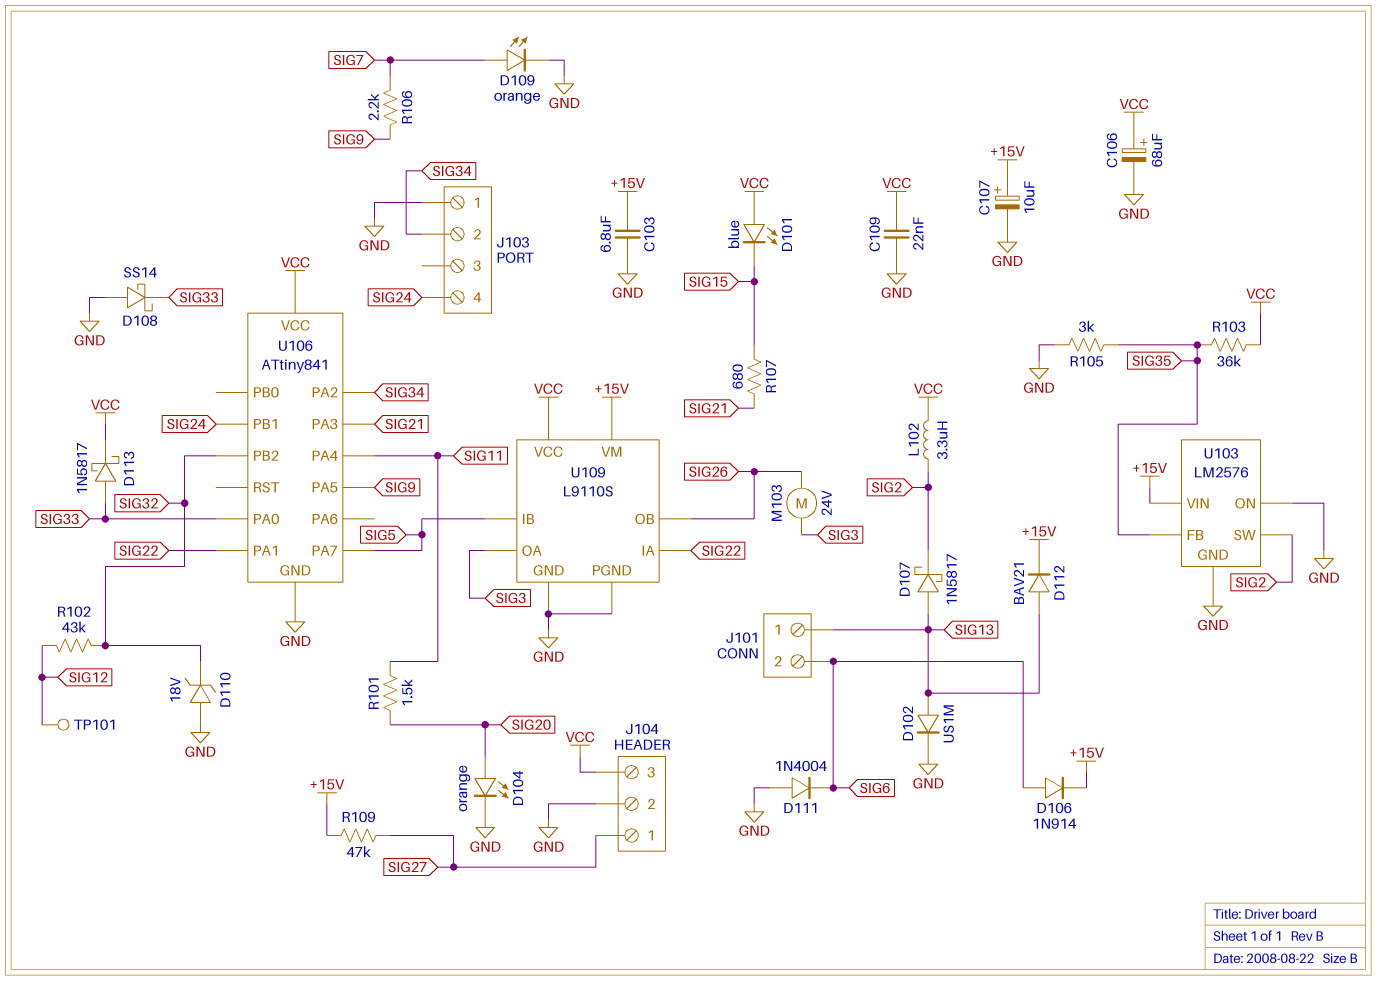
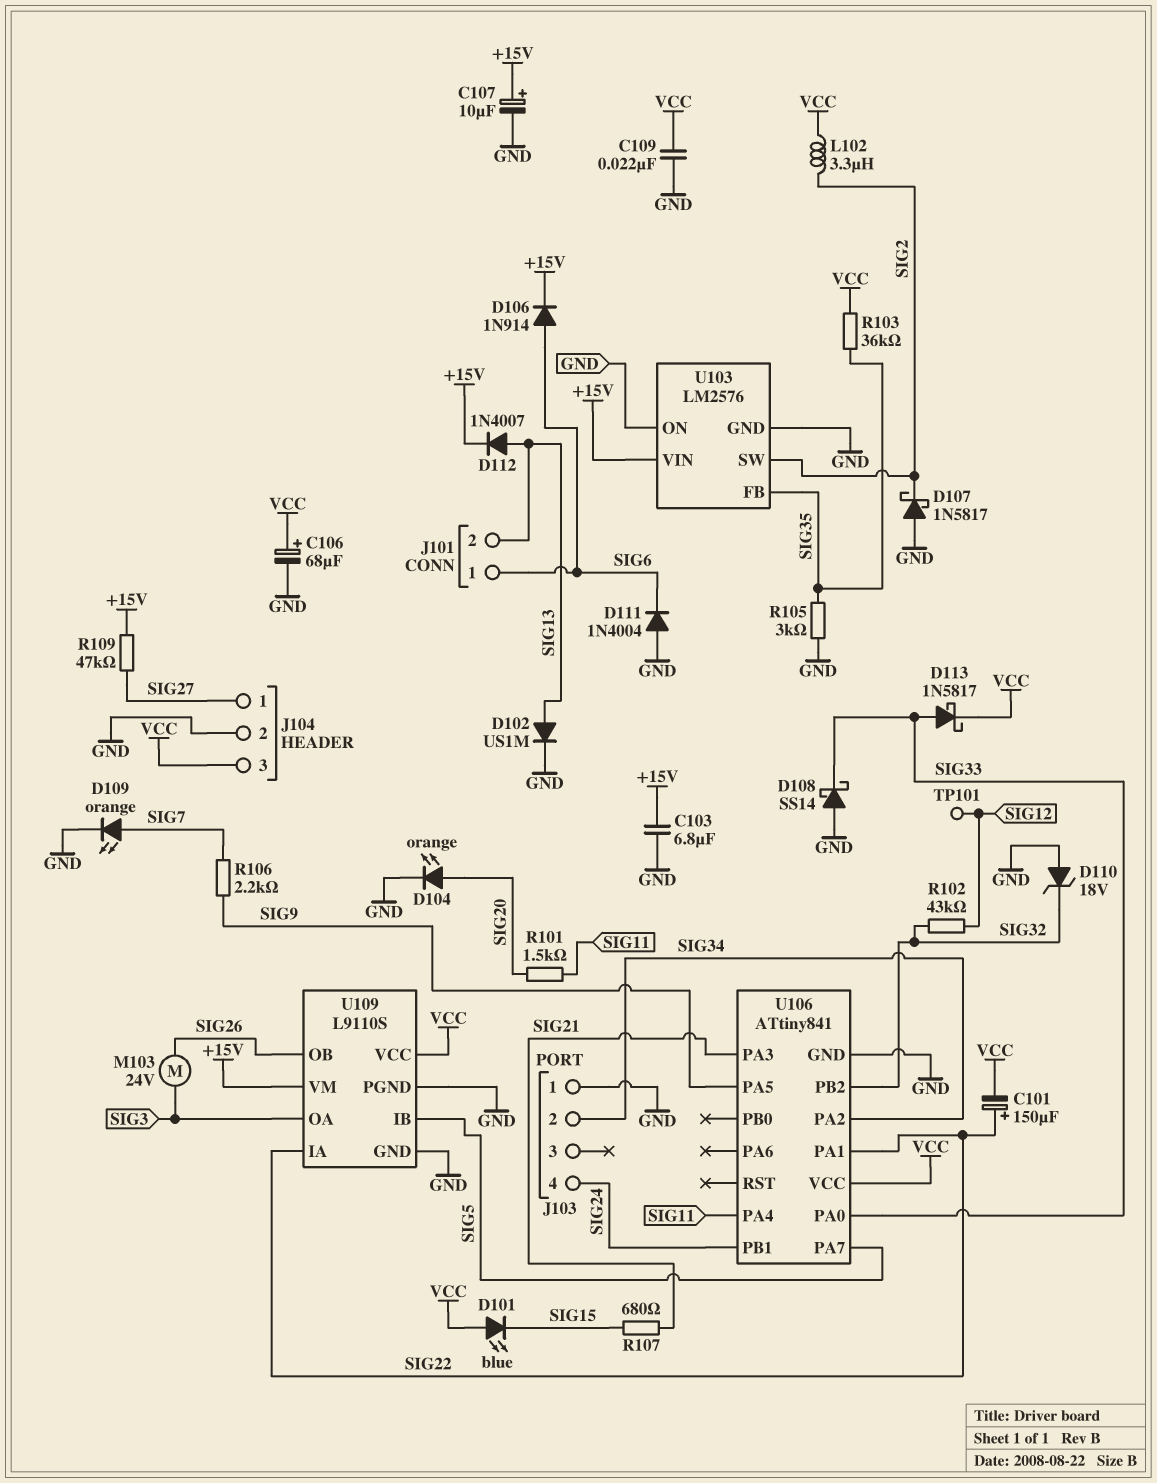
C101: none -> 150uF (plus SIG22, minus VCC)
D107: schottky 1N5817 (A SIG13, K SIG2) -> schottky 1N5817 (A GND, K SIG2)
D112: diode BAV21 (A SIG13, K +15V) -> diode 1N4007 (A SIG13, K +15V)
J101 pin 1: SIG13 -> SIG6
J101 pin 2: SIG6 -> SIG13

